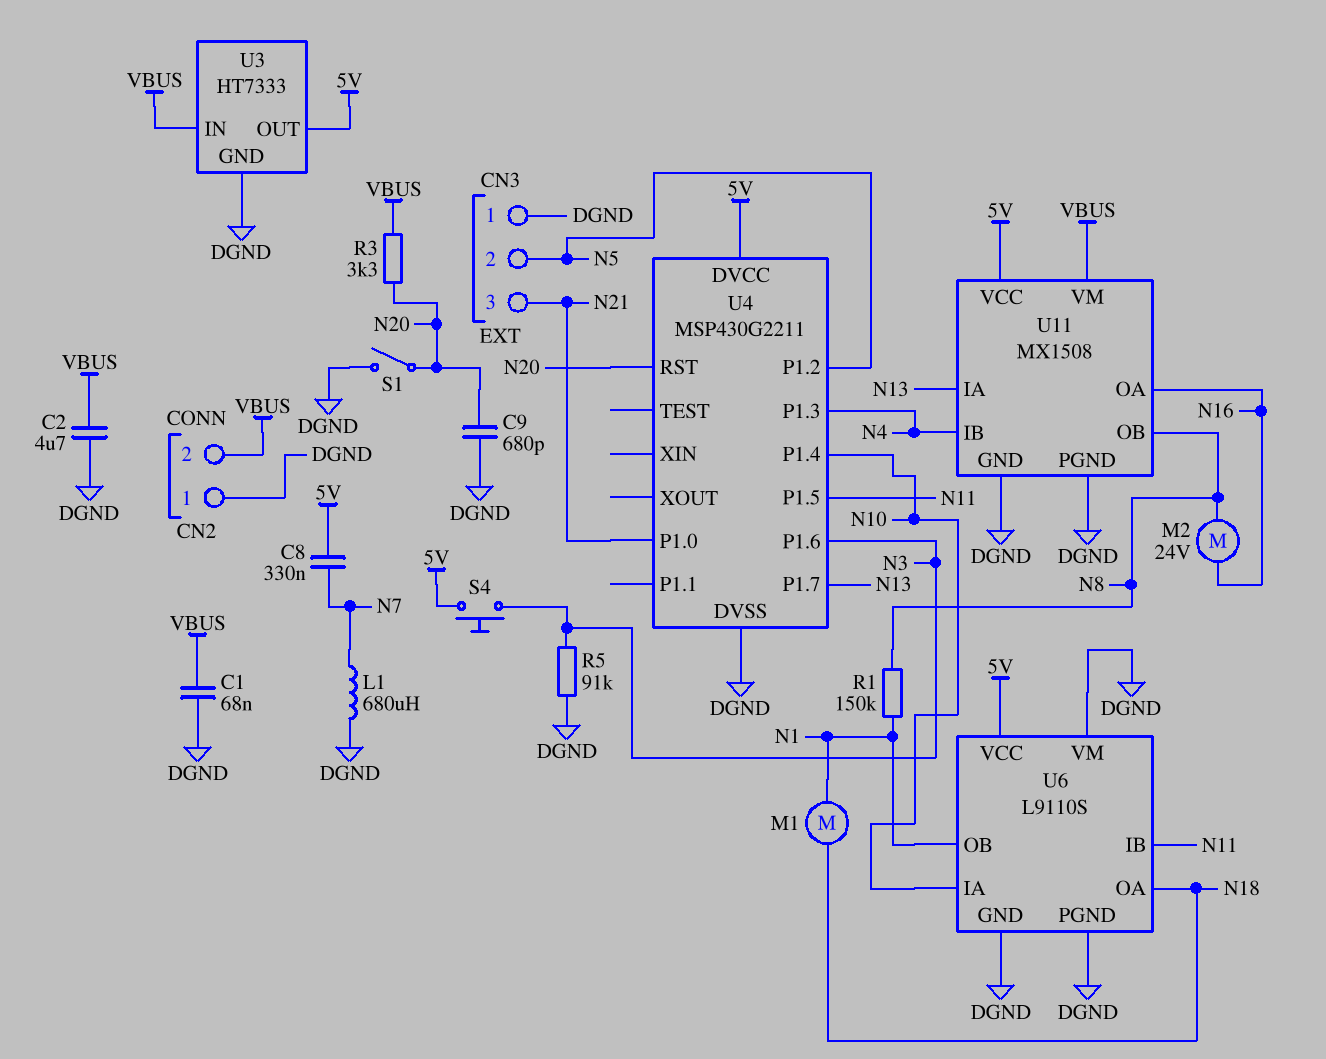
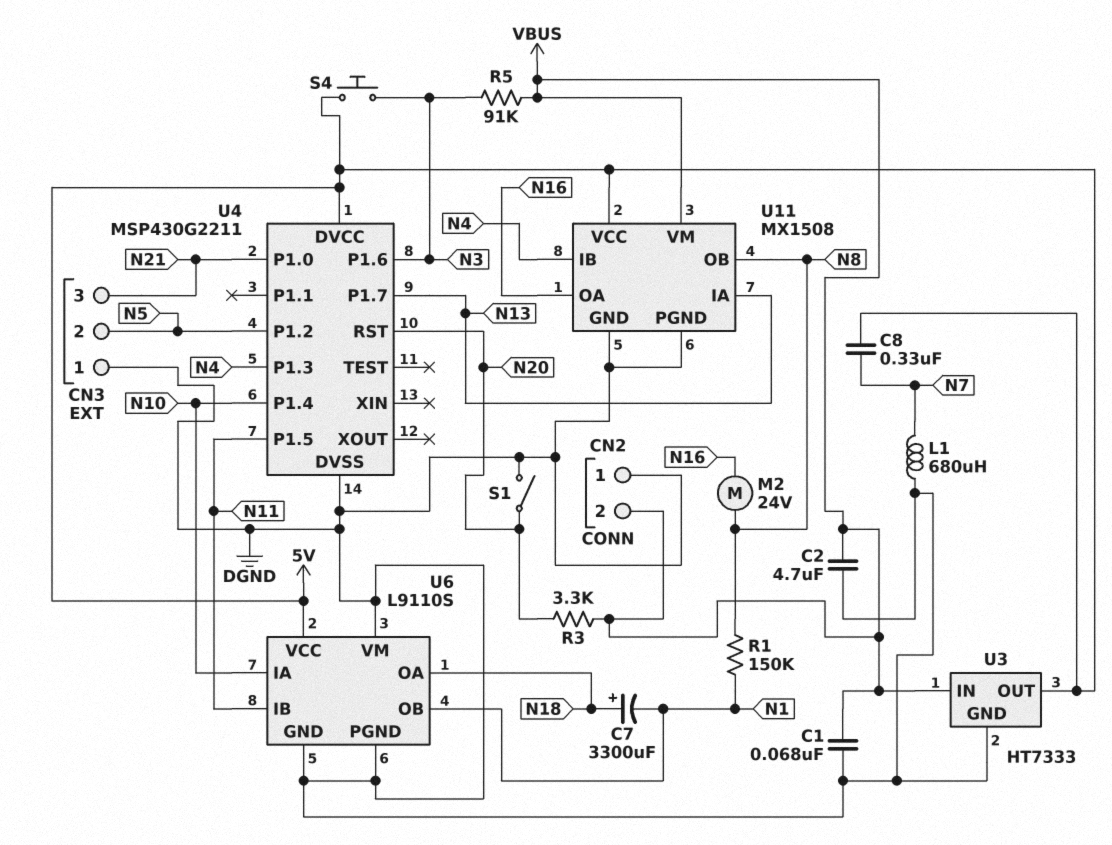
C7: none -> 3300uF (plus N18, minus N1)
C9: 680pF (DGND, N20) -> none
M1: motor (N1, N18) -> none
R5: 91k (DGND, N3) -> 91k (N3, VBUS)

